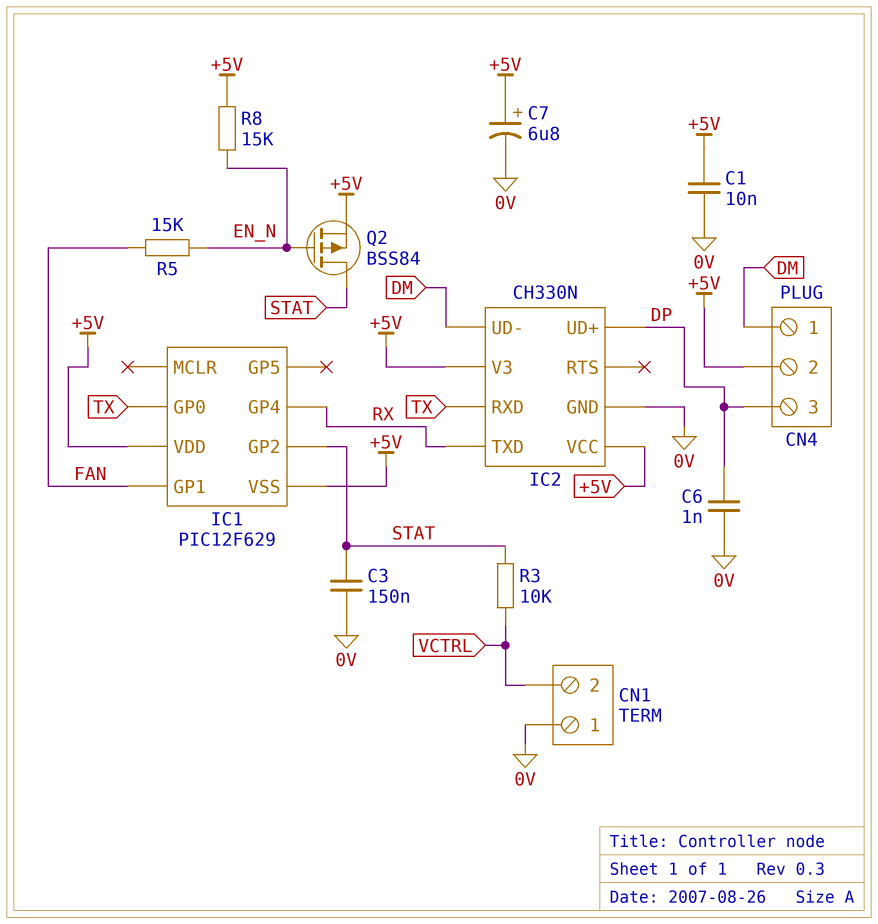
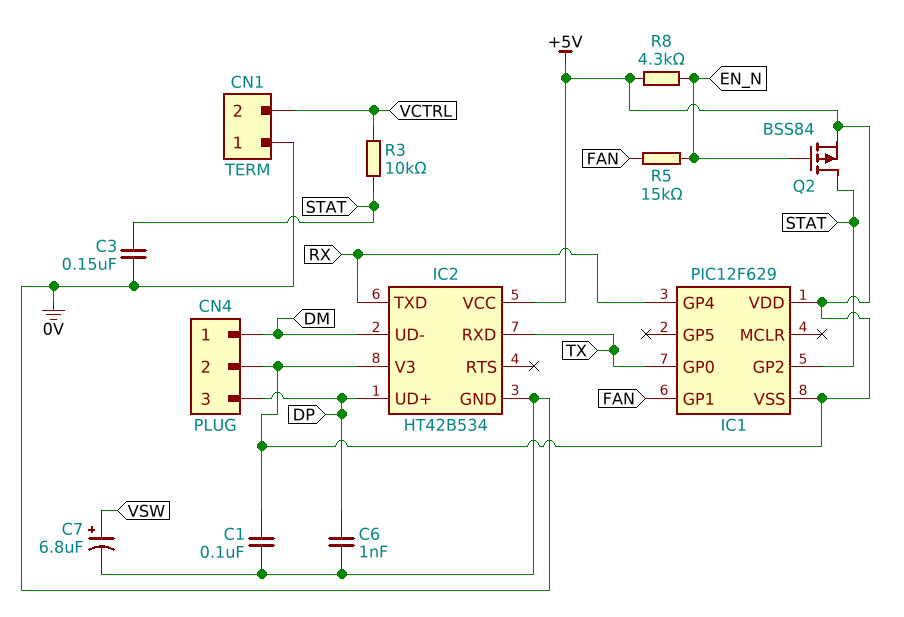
C1: 10nF (+5V, 0V) -> 100nF (+5V, 0V)
C7: 6.8uF (plus +5V, minus 0V) -> 6.8uF (plus VSW, minus 0V)
IC2: CH330N -> HT42B534
R8: 15k (+5V, EN_N) -> 4.3k (+5V, EN_N)

